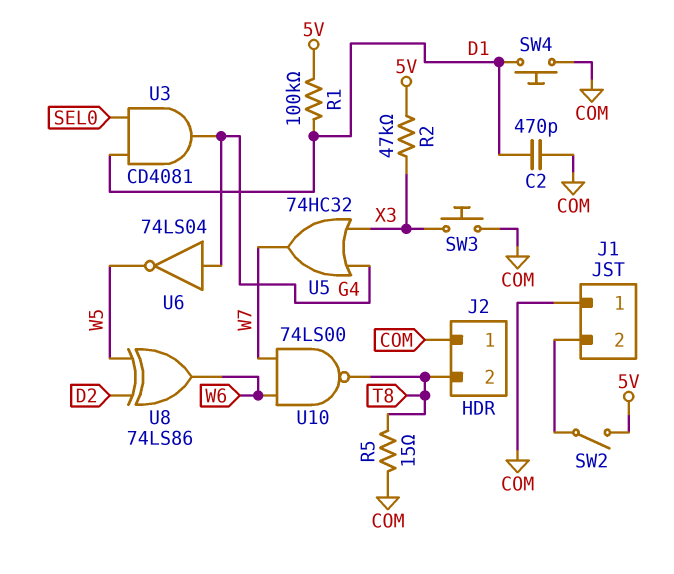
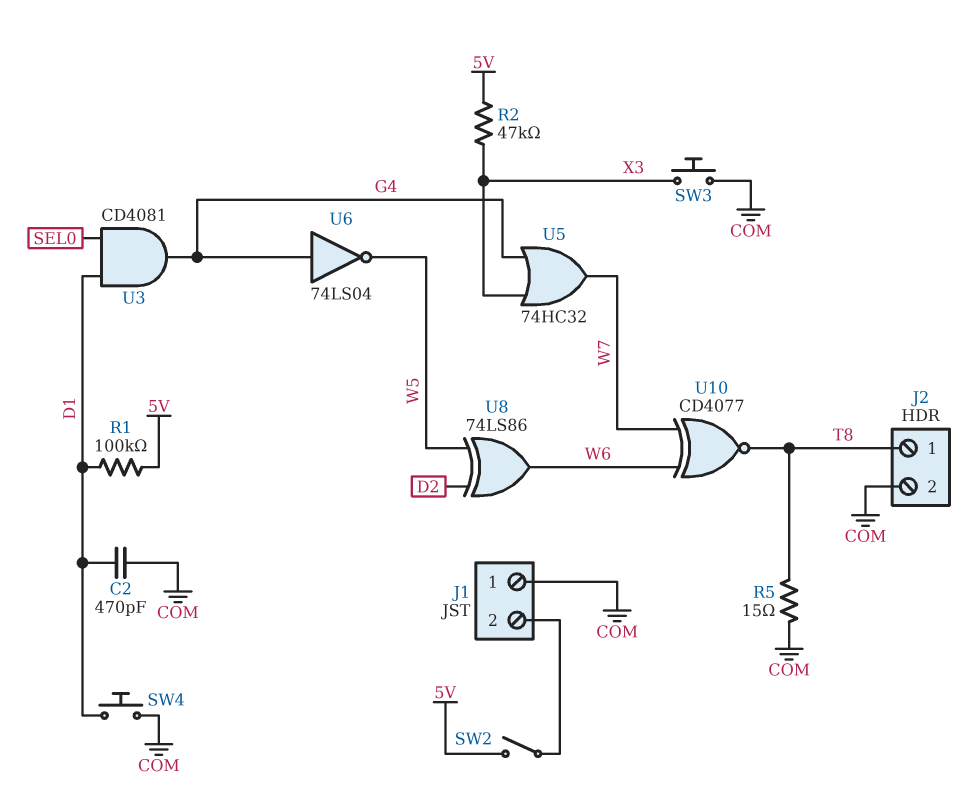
J2 pin 1: COM -> T8
J2 pin 2: T8 -> COM
U10: NAND 74LS00 (in W6, in W7, out T8) -> XNOR CD4077 (in W6, in W7, out T8)

